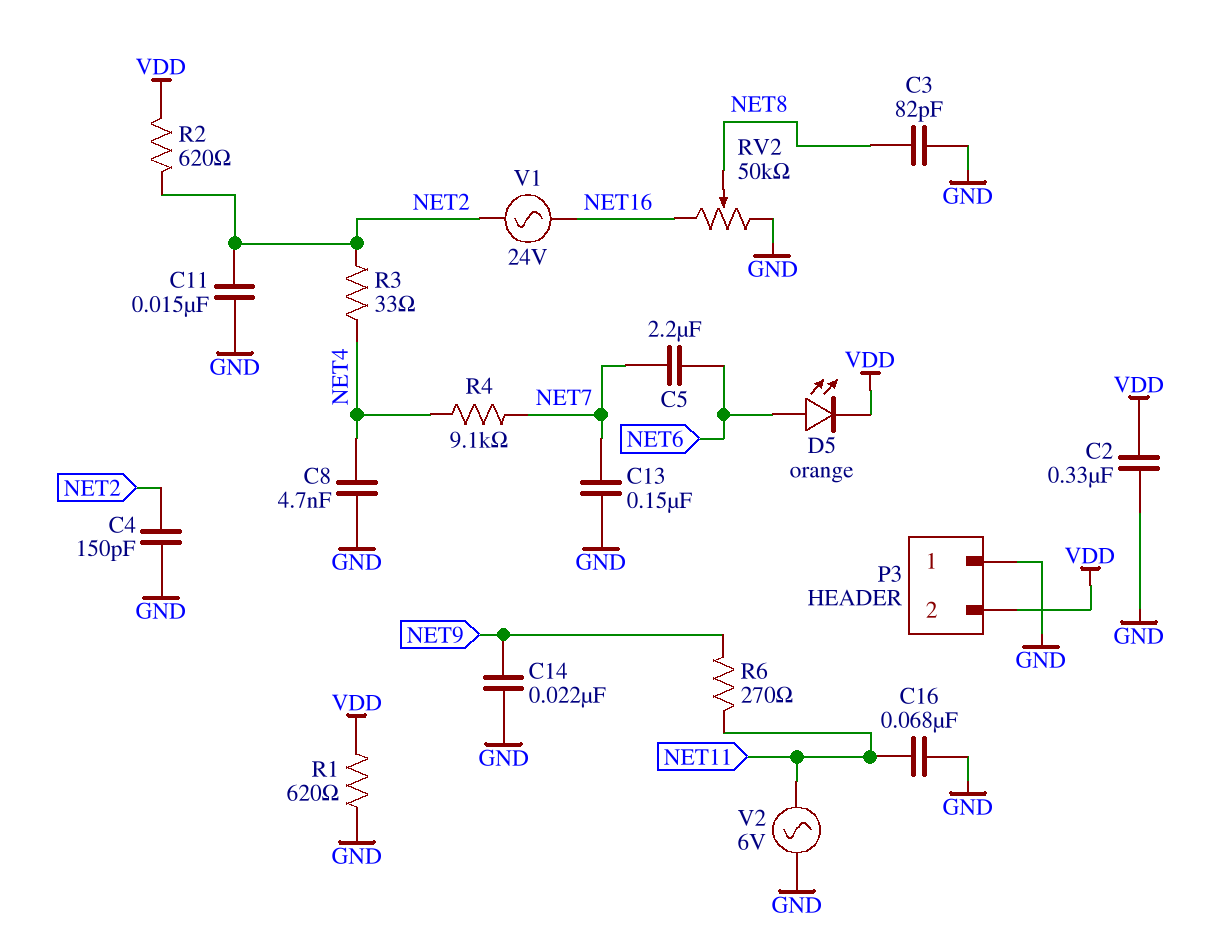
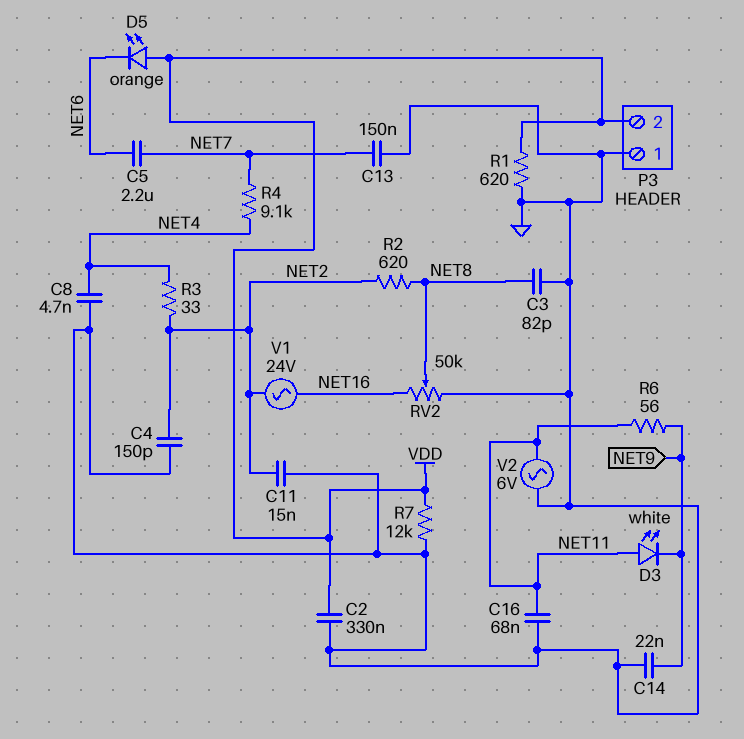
D3: none -> LED white (A NET11, K NET9)
D5: LED orange (A NET6, K VDD) -> LED orange (A VDD, K NET6)
R2: 620 (NET2, VDD) -> 620 (NET2, NET8)
R6: 270 (NET9, NET11) -> 56 (NET9, NET11)
R7: none -> 12k (GND, VDD)

